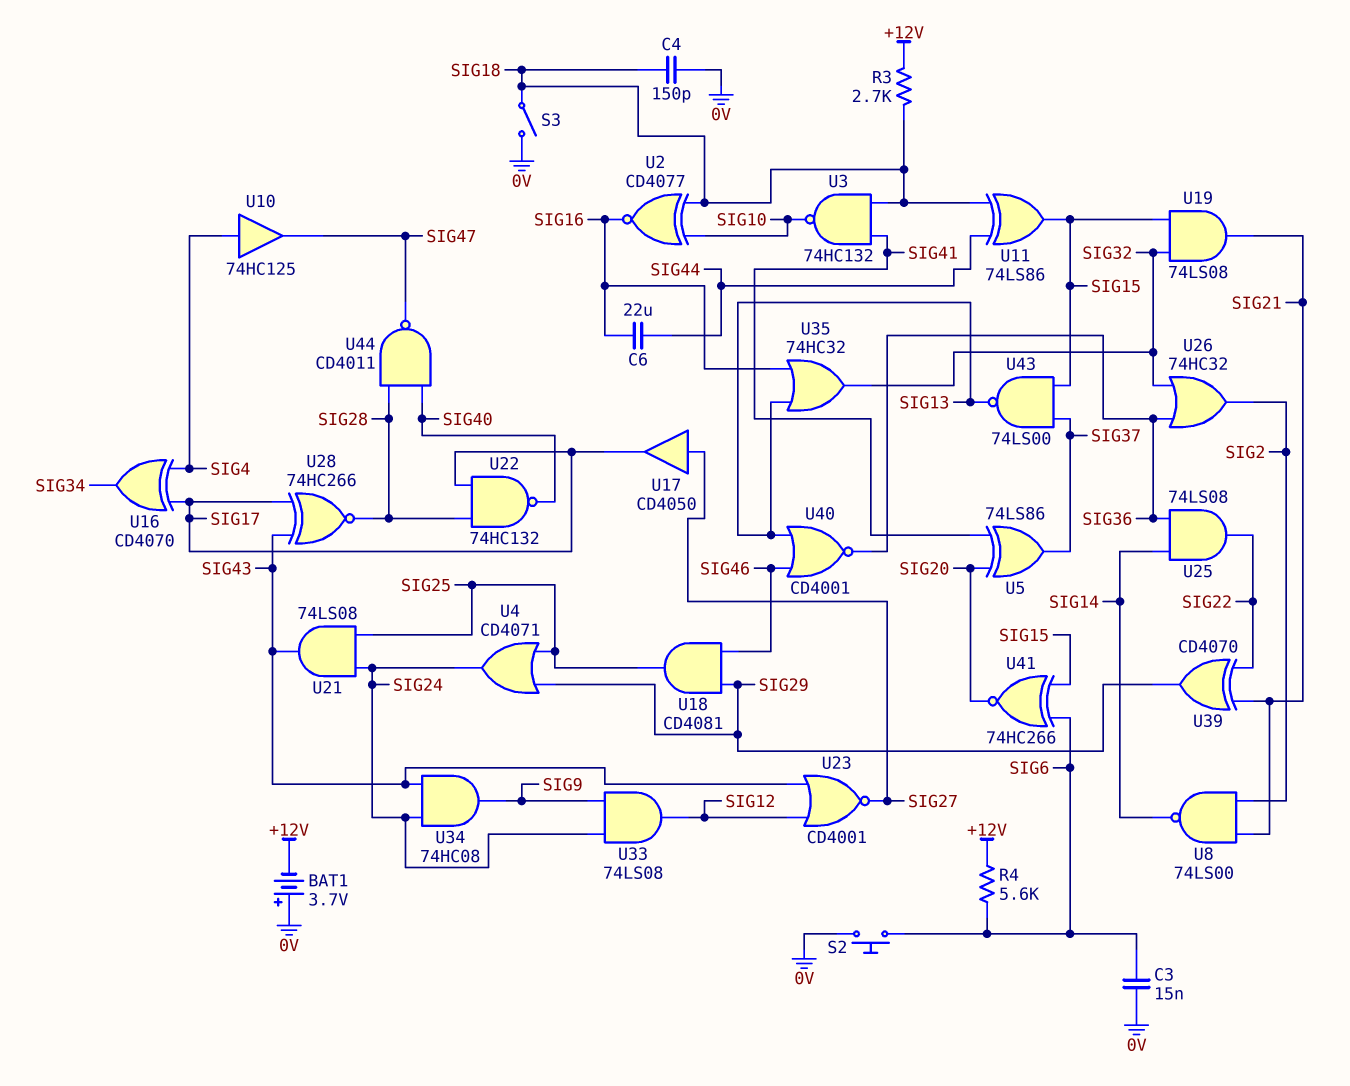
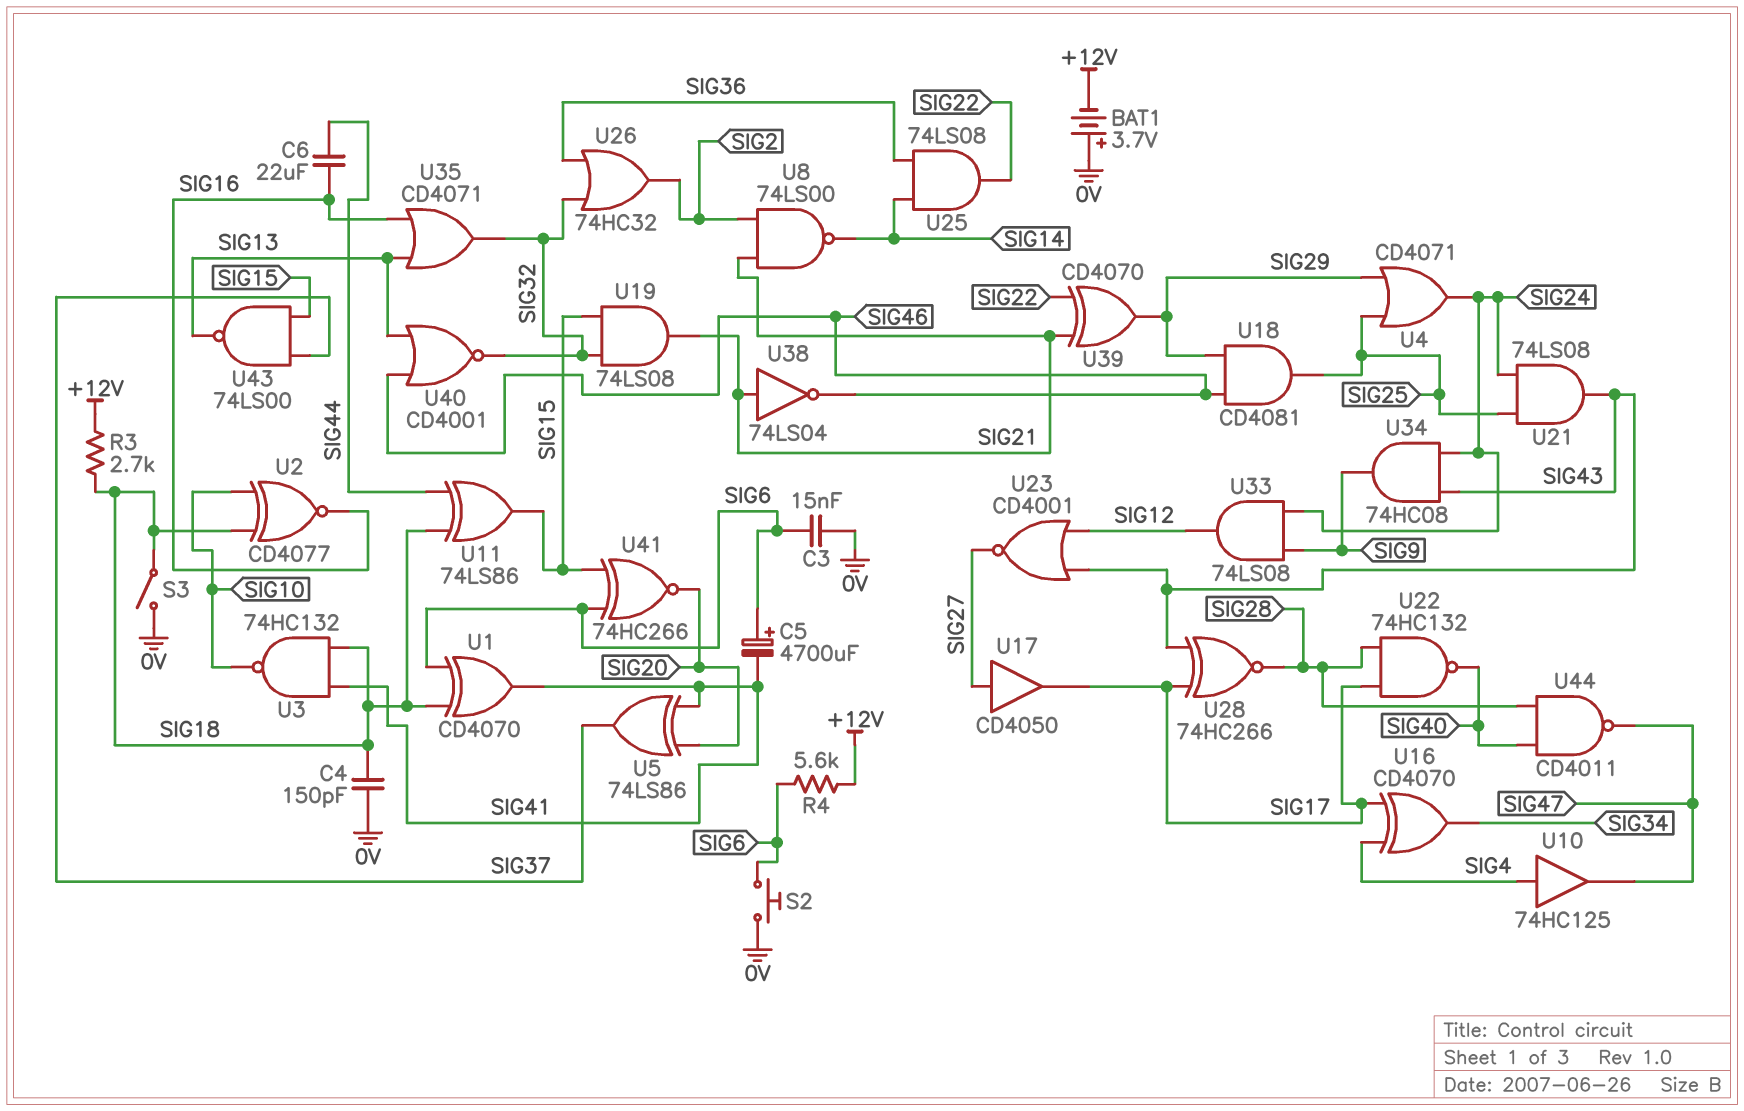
C5: none -> 4700uF (plus SIG6, minus SIG41)
U1: none -> XOR CD4070 (in SIG6, in SIG18, out SIG41)
U35: OR 74HC32 (in SIG13, in SIG16, out SIG32) -> OR CD4071 (in SIG13, in SIG16, out SIG32)
U38: none -> NOT 74LS04 (in SIG21, out SIG46)
U40: NOR CD4001 (in SIG13, in SIG46, out SIG36) -> NOR CD4001 (in SIG13, in SIG46, out SIG32)

